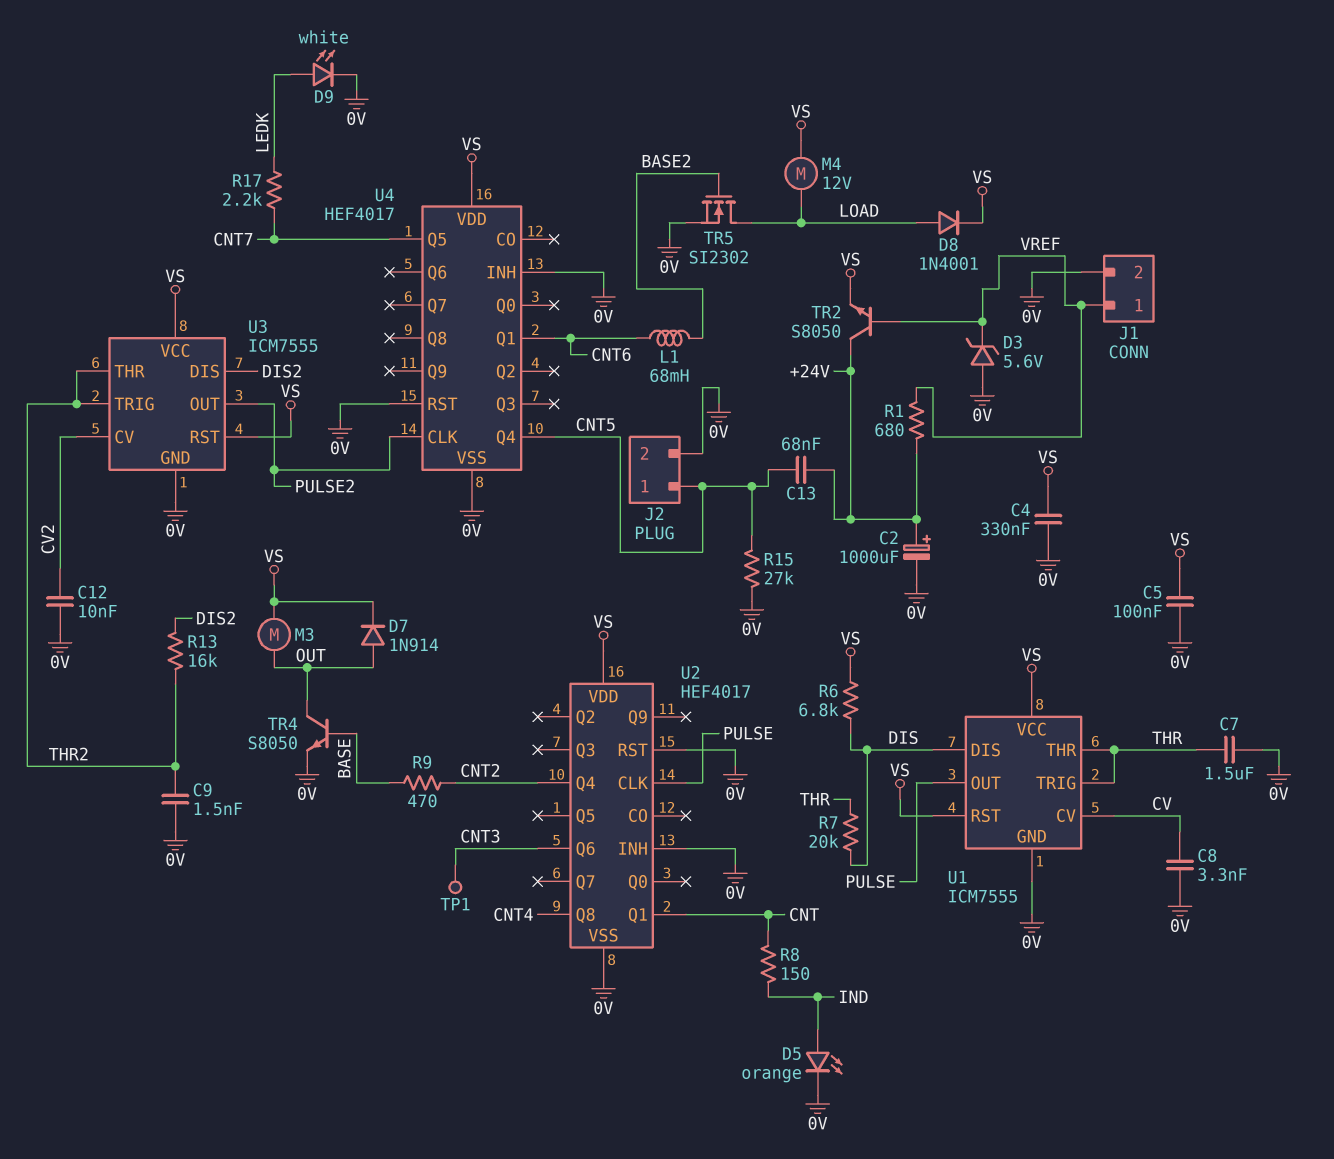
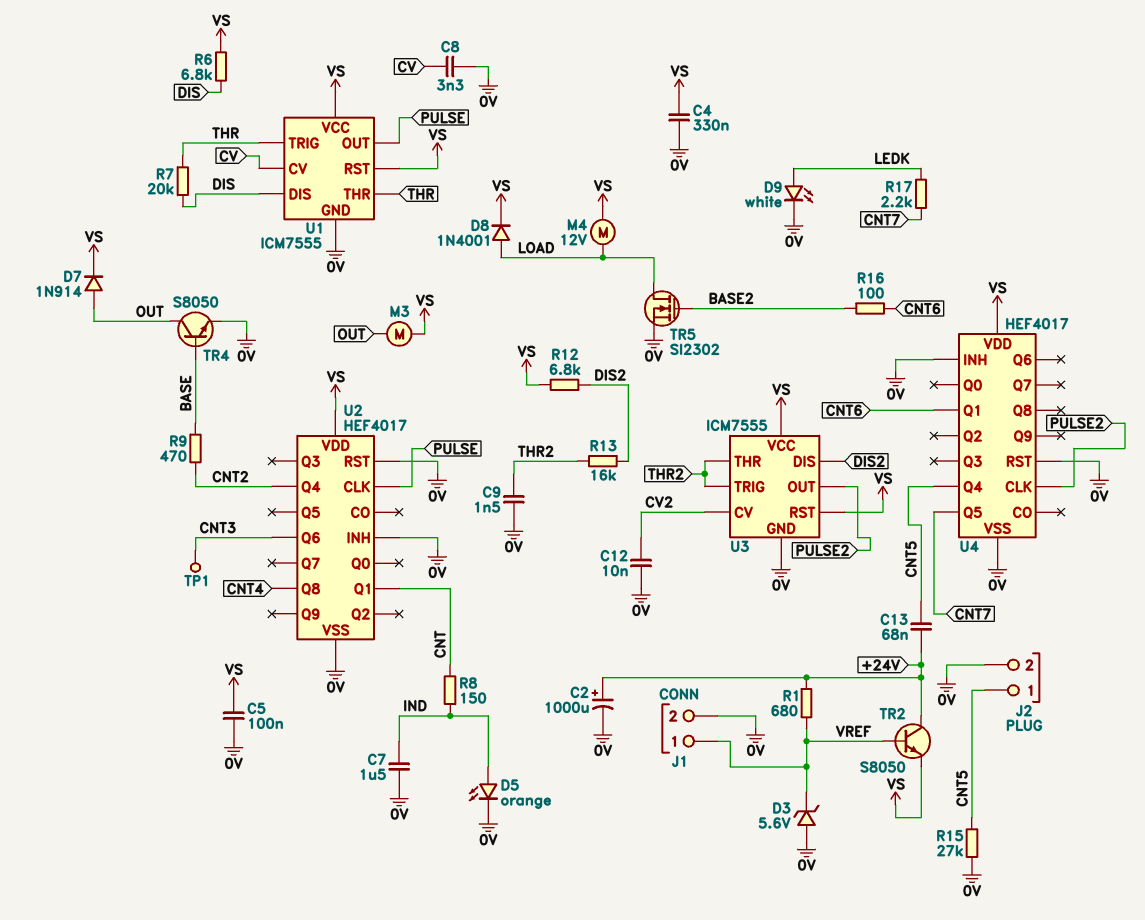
C7: 1.5uF (0V, THR) -> 1.5uF (0V, IND)
L1: 68mH (BASE2, CNT6) -> none
R12: none -> 6.8k (DIS2, VS)
R16: none -> 100 (BASE2, CNT6)

